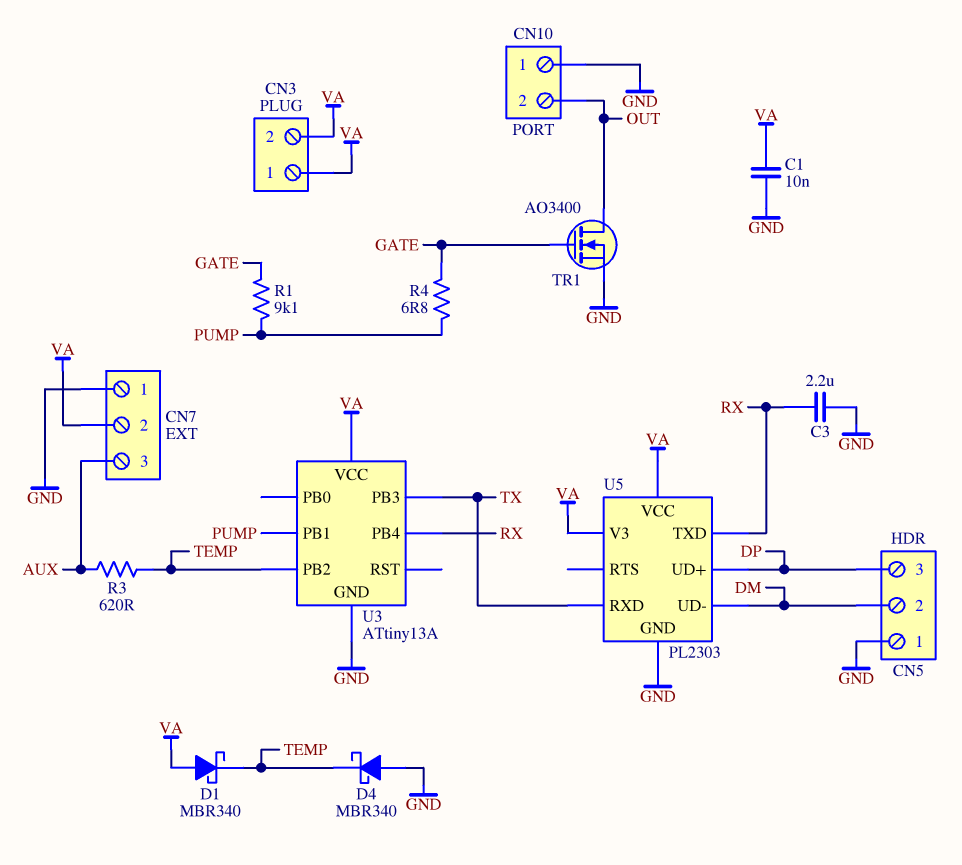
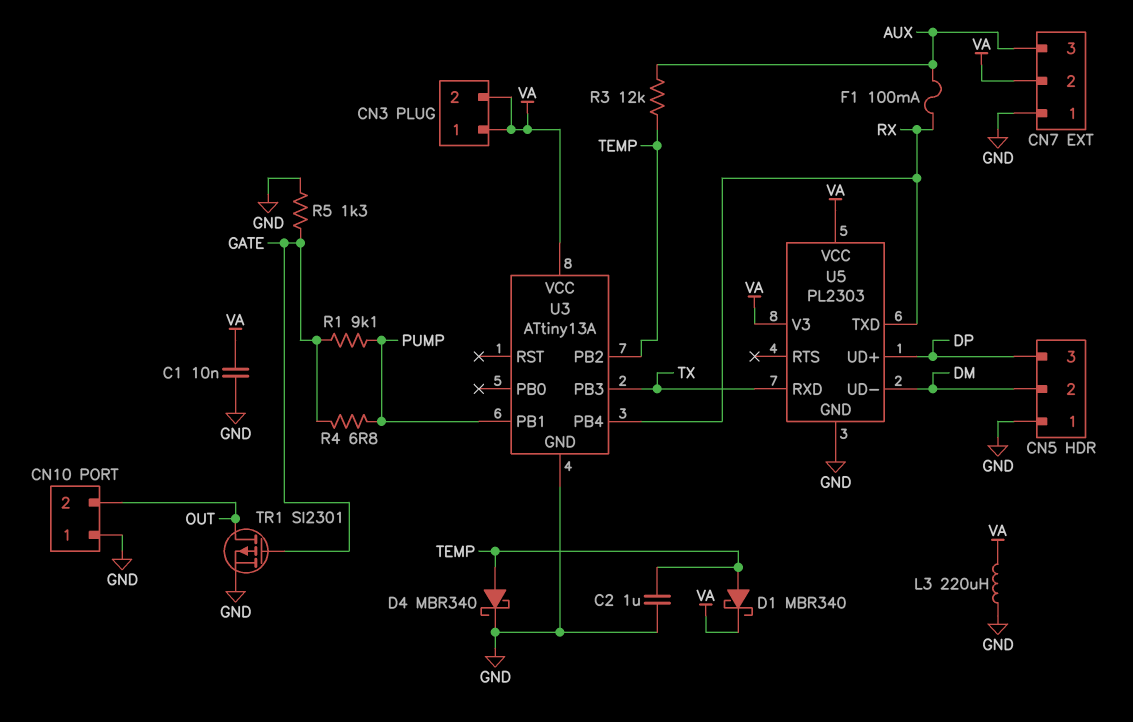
C2: none -> 1uF (GND, TEMP)
C3: 2.2uF (GND, RX) -> none
D1: schottky MBR340 (A VA, K TEMP) -> schottky MBR340 (A TEMP, K VA)
D4: schottky MBR340 (A GND, K TEMP) -> schottky MBR340 (A TEMP, K GND)
F1: none -> 100mA (AUX, RX)
L3: none -> 220uH (GND, VA)
R3: 620 (AUX, TEMP) -> 12k (AUX, TEMP)
R5: none -> 1.3k (GATE, GND)
TR1: NMOS AO3400 (G GATE, D OUT, S GND) -> PMOS SI2301 (G GATE, D OUT, S GND)

